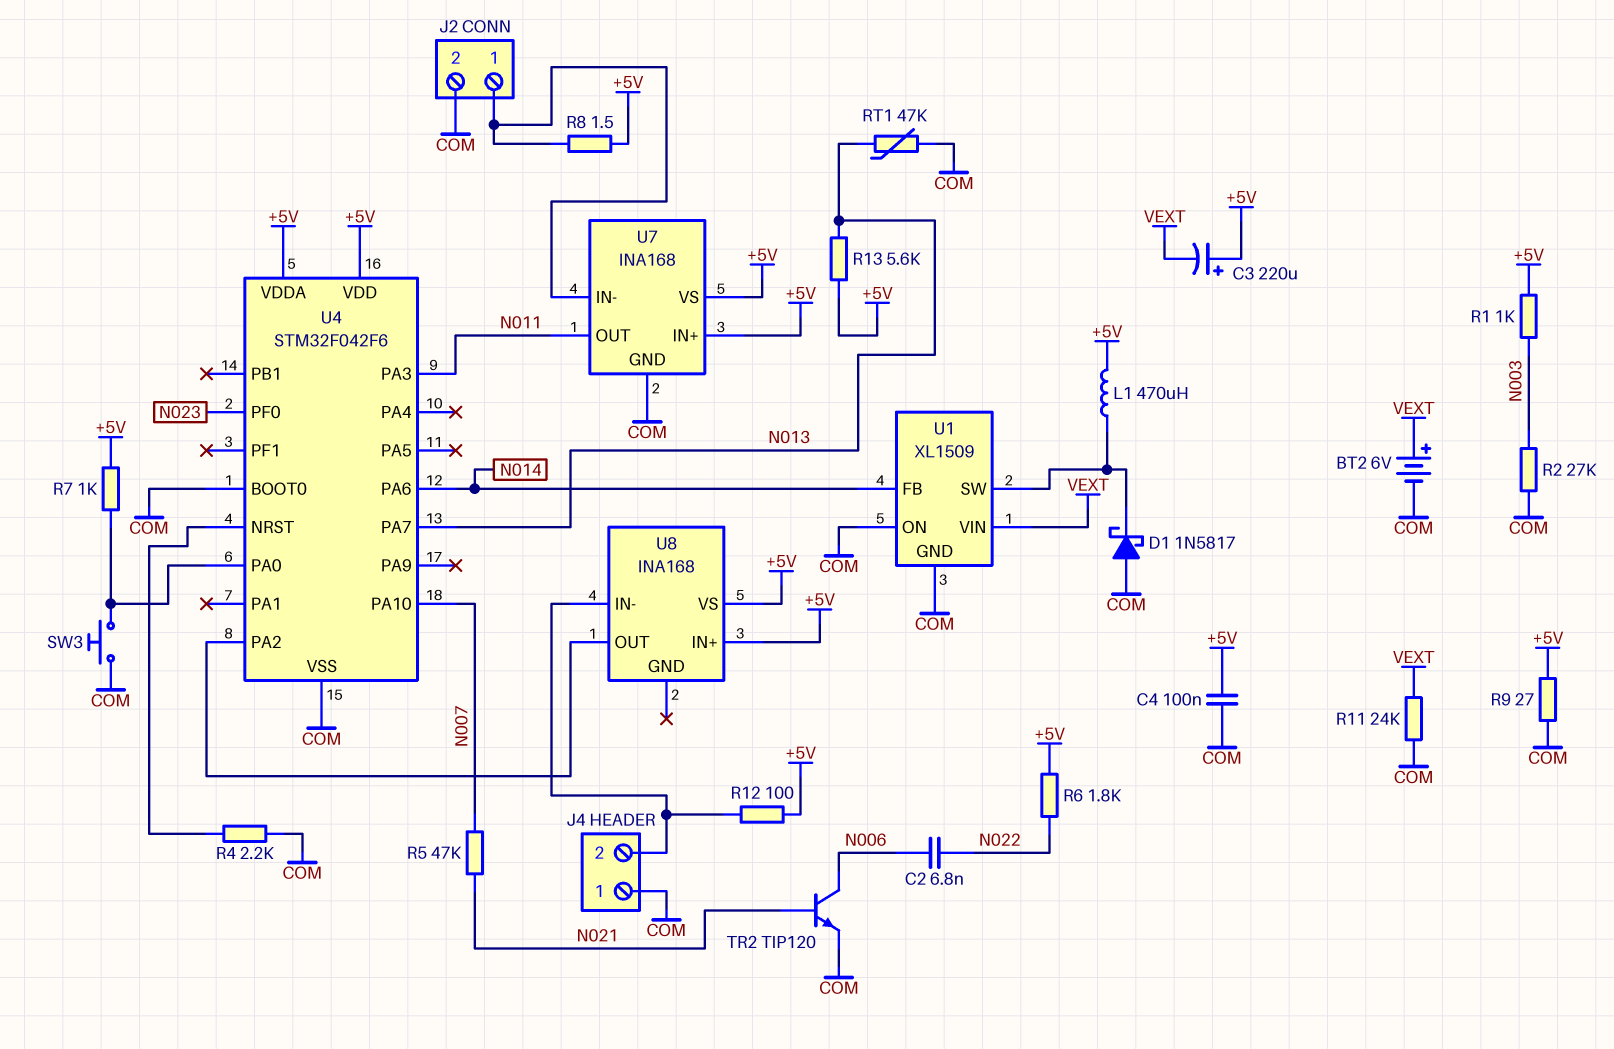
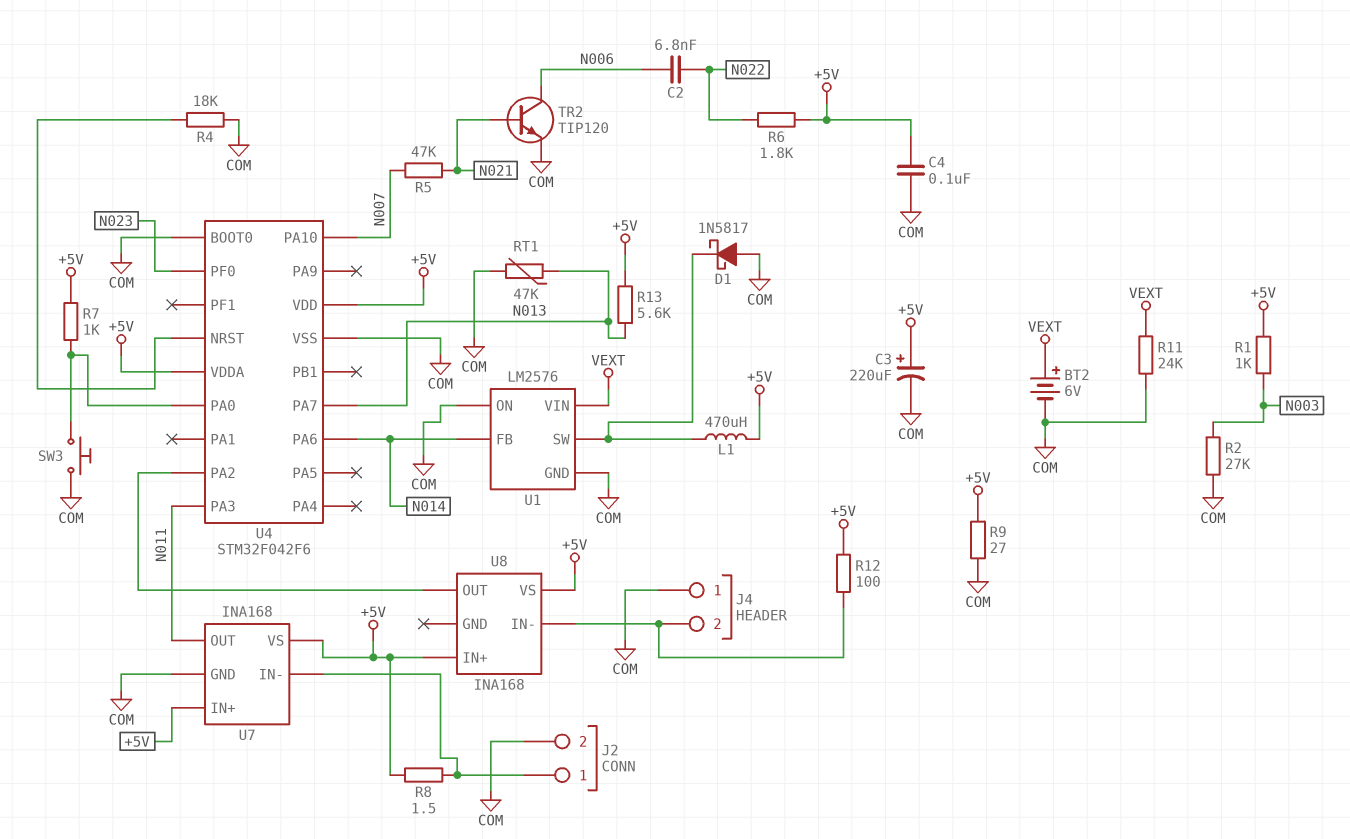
C3: 220uF (plus +5V, minus VEXT) -> 220uF (plus +5V, minus COM)
R4: 2.2k (COM, U4/NRST) -> 18k (COM, U4/NRST)
U1: XL1509 -> LM2576

